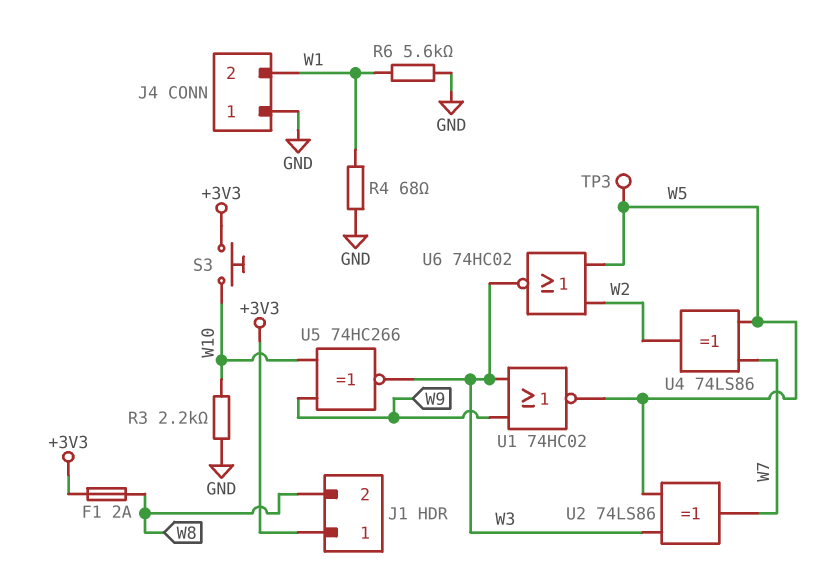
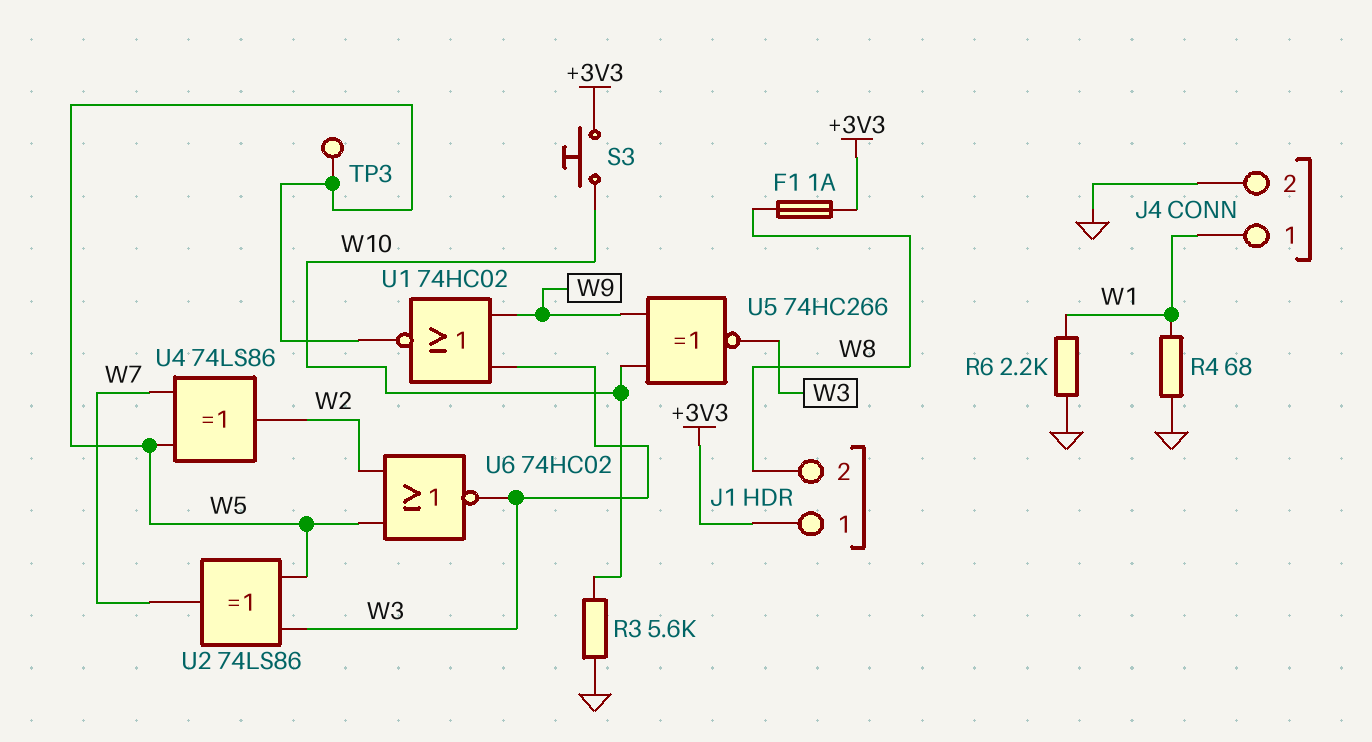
F1: 2A (+3V3, W8) -> 1A (+3V3, W8)
J4 pin 1: GND -> W1
J4 pin 2: W1 -> GND
R3: 2.2k (GND, W10) -> 5.6k (GND, W10)
R6: 5.6k (GND, W1) -> 2.2k (GND, W1)

